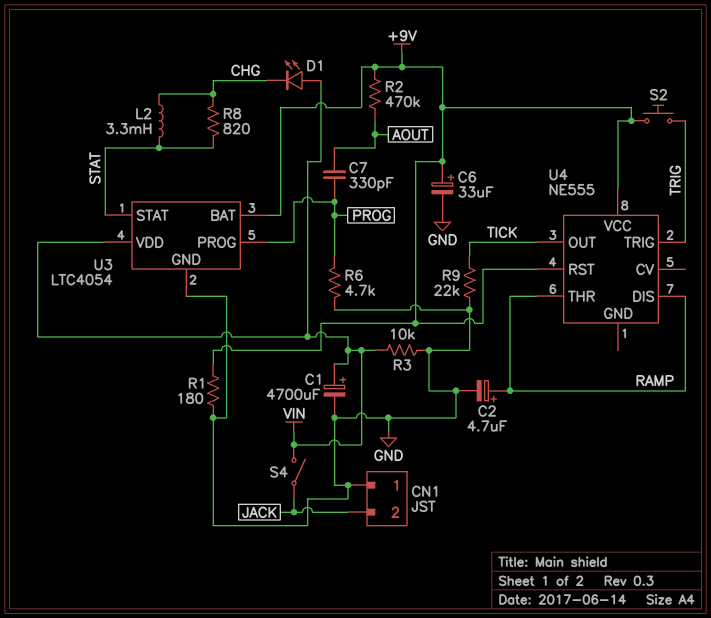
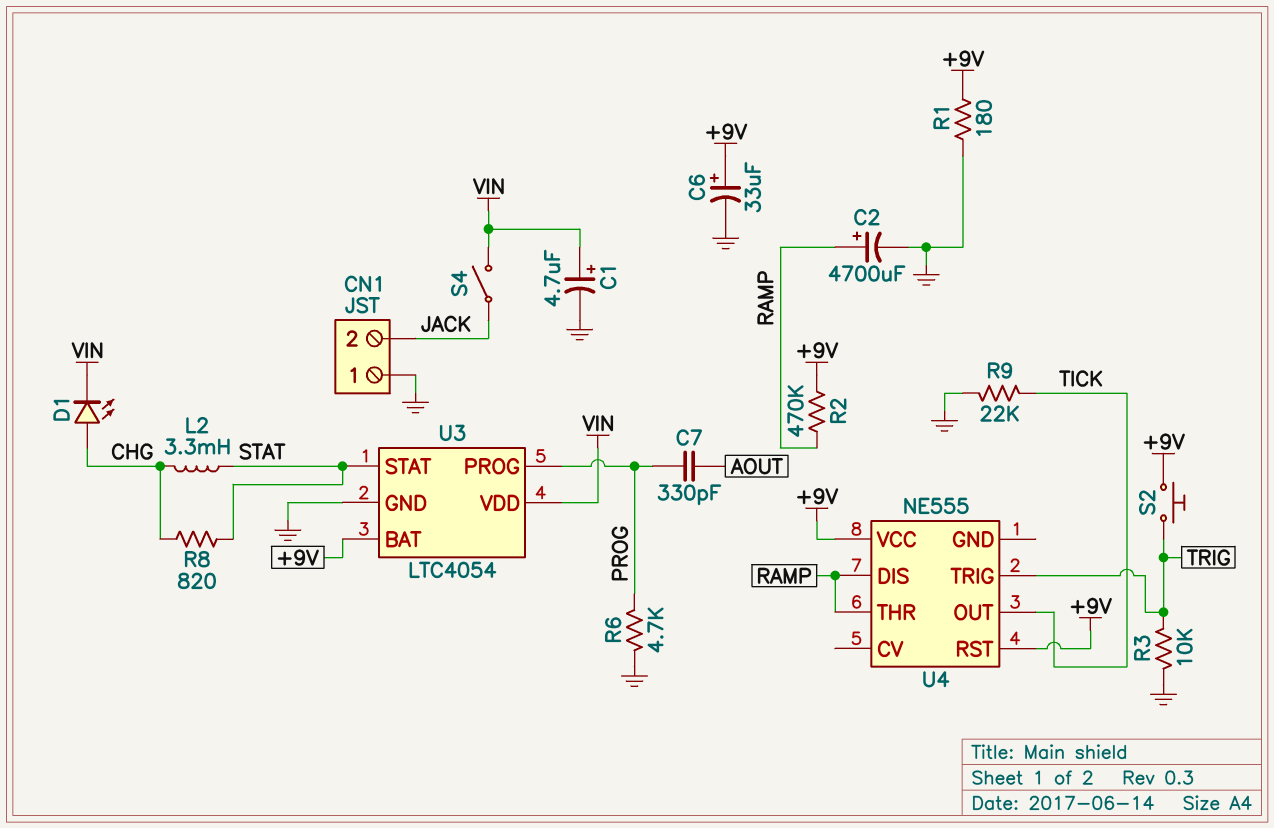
C1: 4700uF (plus VIN, minus GND) -> 4.7uF (plus VIN, minus GND)
C2: 4.7uF (plus RAMP, minus GND) -> 4700uF (plus RAMP, minus GND)
D1: LED (A VIN, K CHG) -> LED (A CHG, K VIN)
R2: 470k (+9V, AOUT) -> 470k (+9V, RAMP)
R3: 10k (GND, VIN) -> 10k (GND, TRIG)

